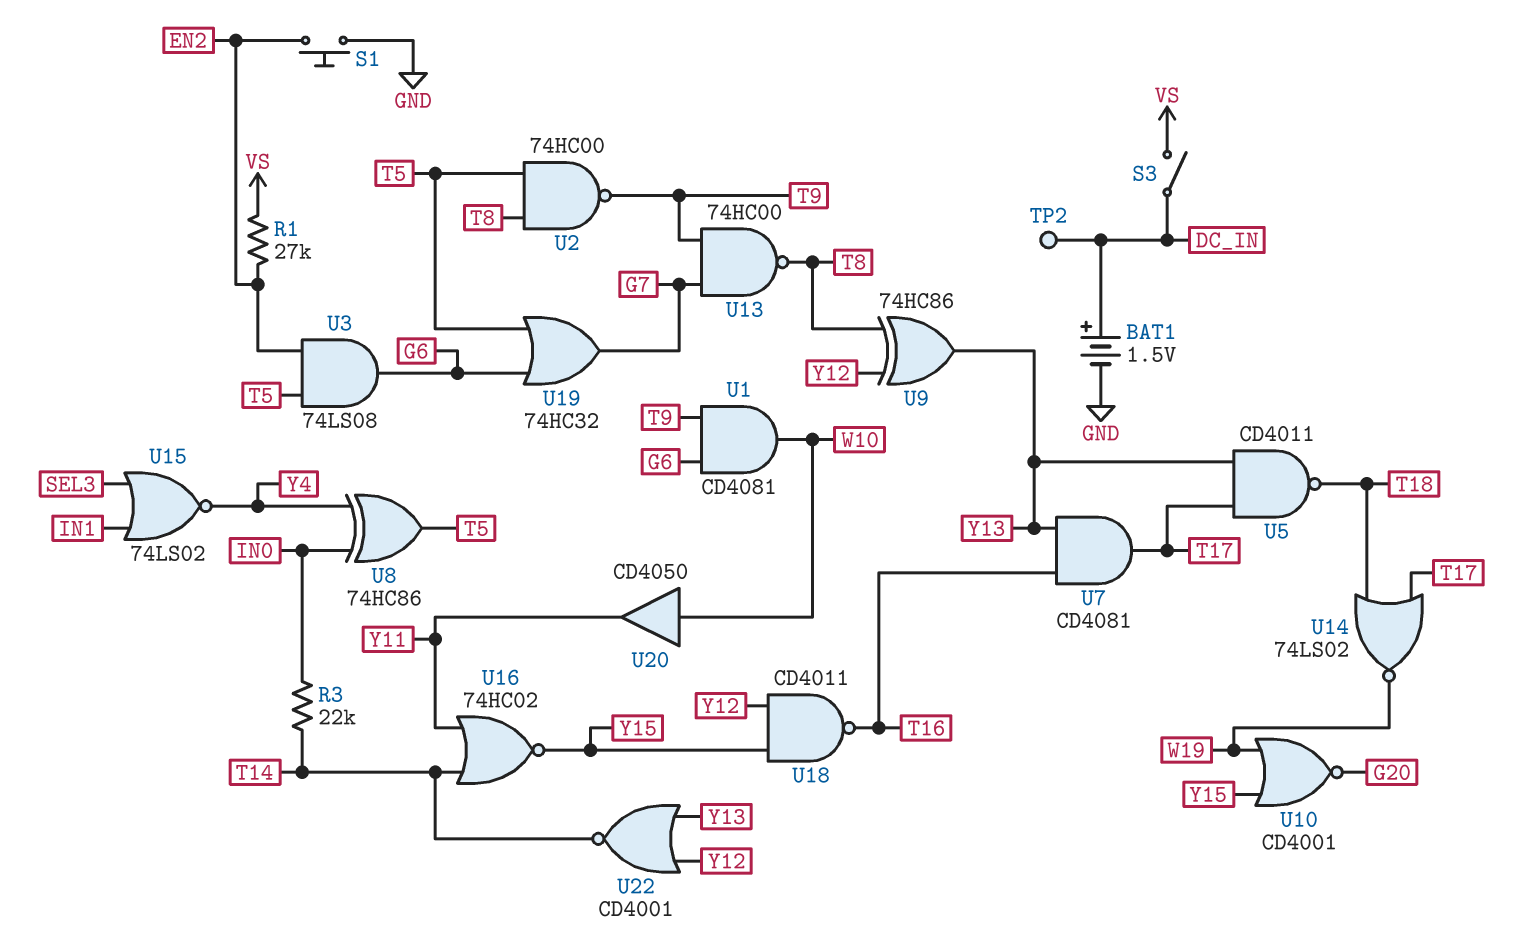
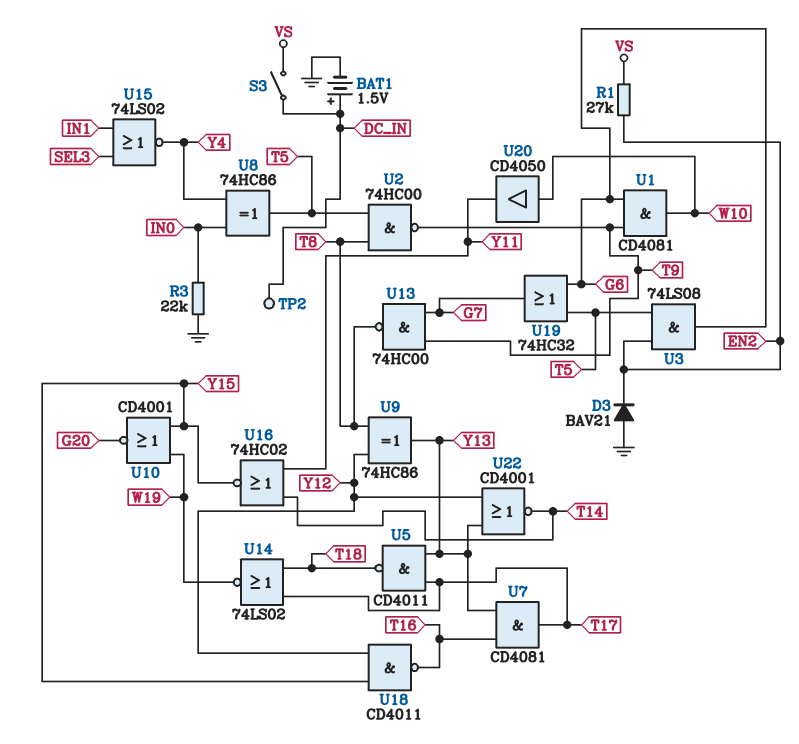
D3: none -> diode BAV21 (A GND, K EN2)
R3: 22k (IN0, T14) -> 22k (GND, IN0)
S1: button (EN2, GND) -> none

